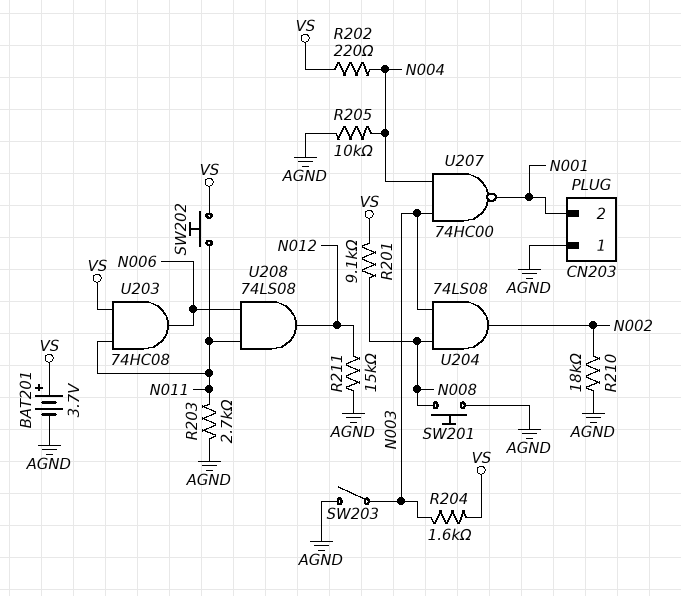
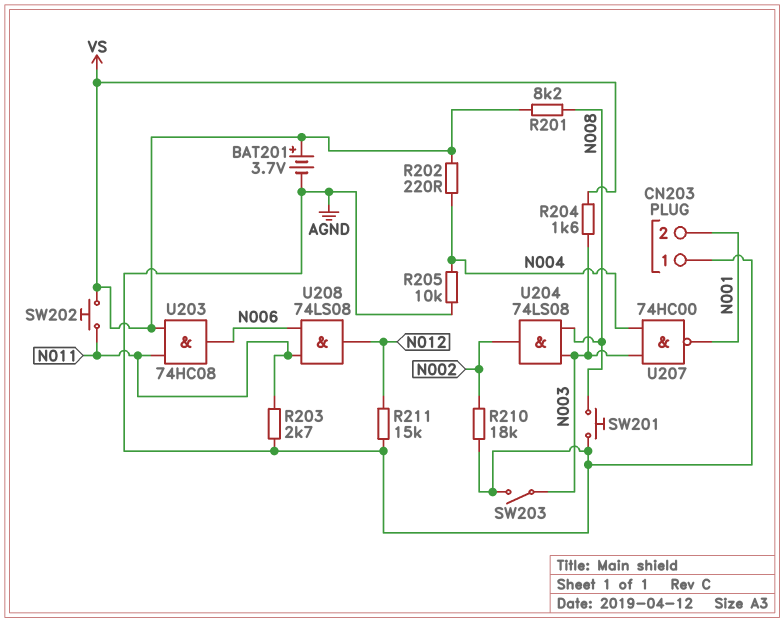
R201: 9.1k (N008, VS) -> 8.2k (N008, VS)

